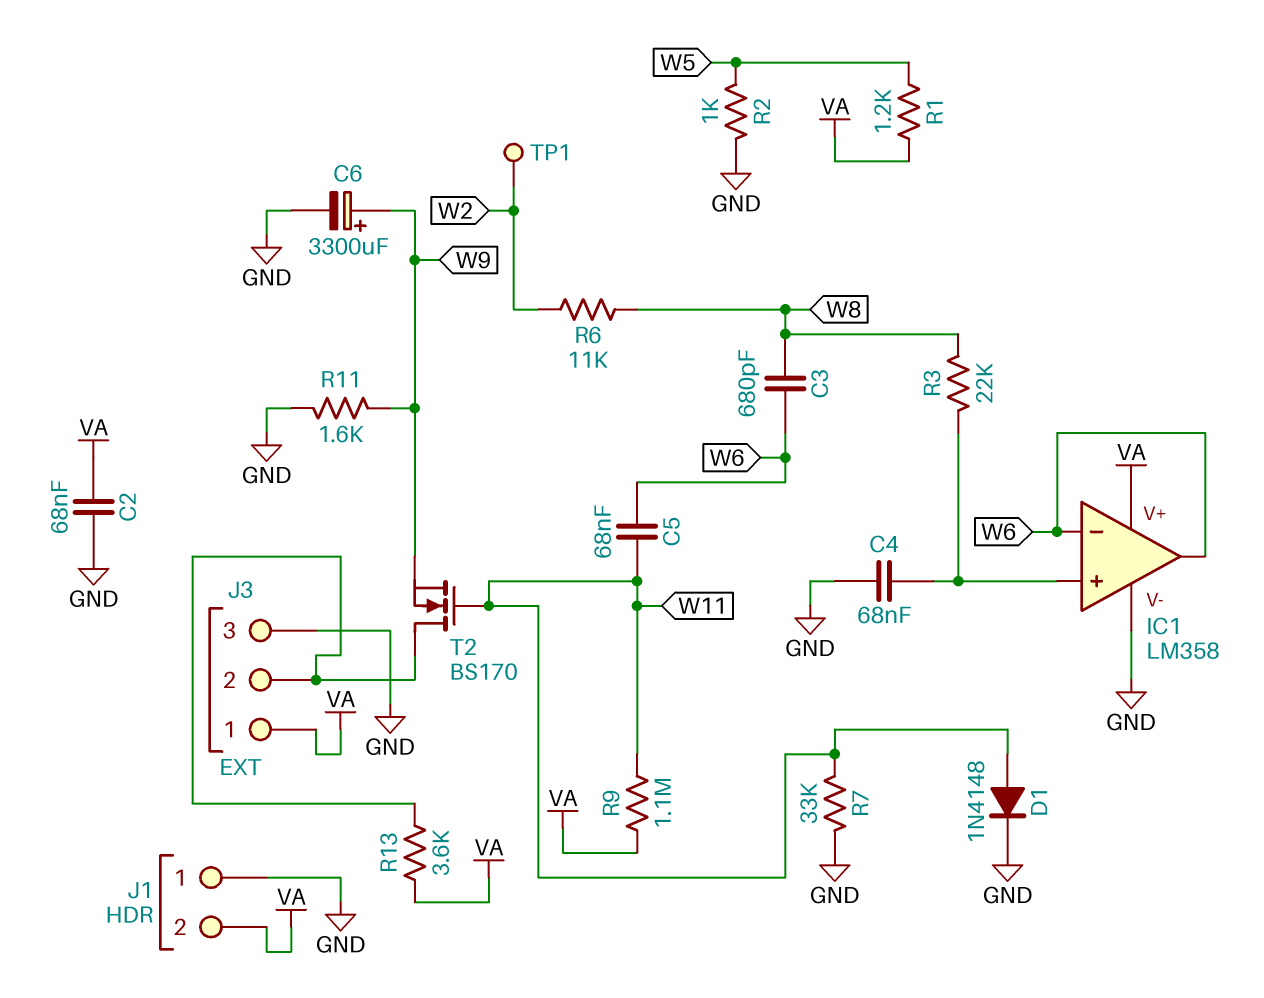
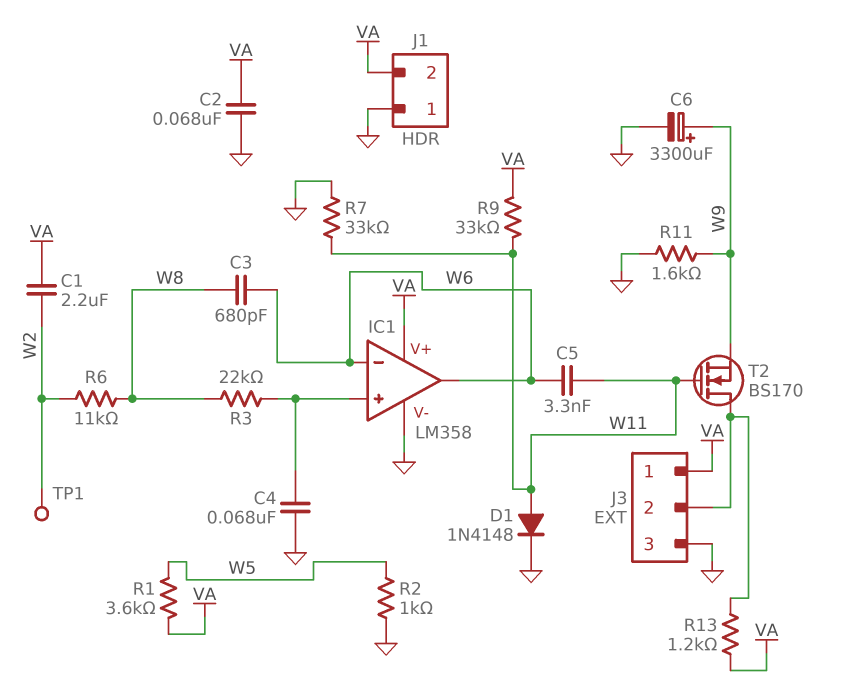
C1: none -> 2.2uF (VA, W2)
C5: 68nF (W6, W11) -> 3.3nF (W6, W11)
R1: 1.2k (VA, W5) -> 3.6k (VA, W5)
R9: 1.1M (VA, W11) -> 33k (VA, W11)
R13: 3.6k (J3/2, VA) -> 1.2k (J3/2, VA)

